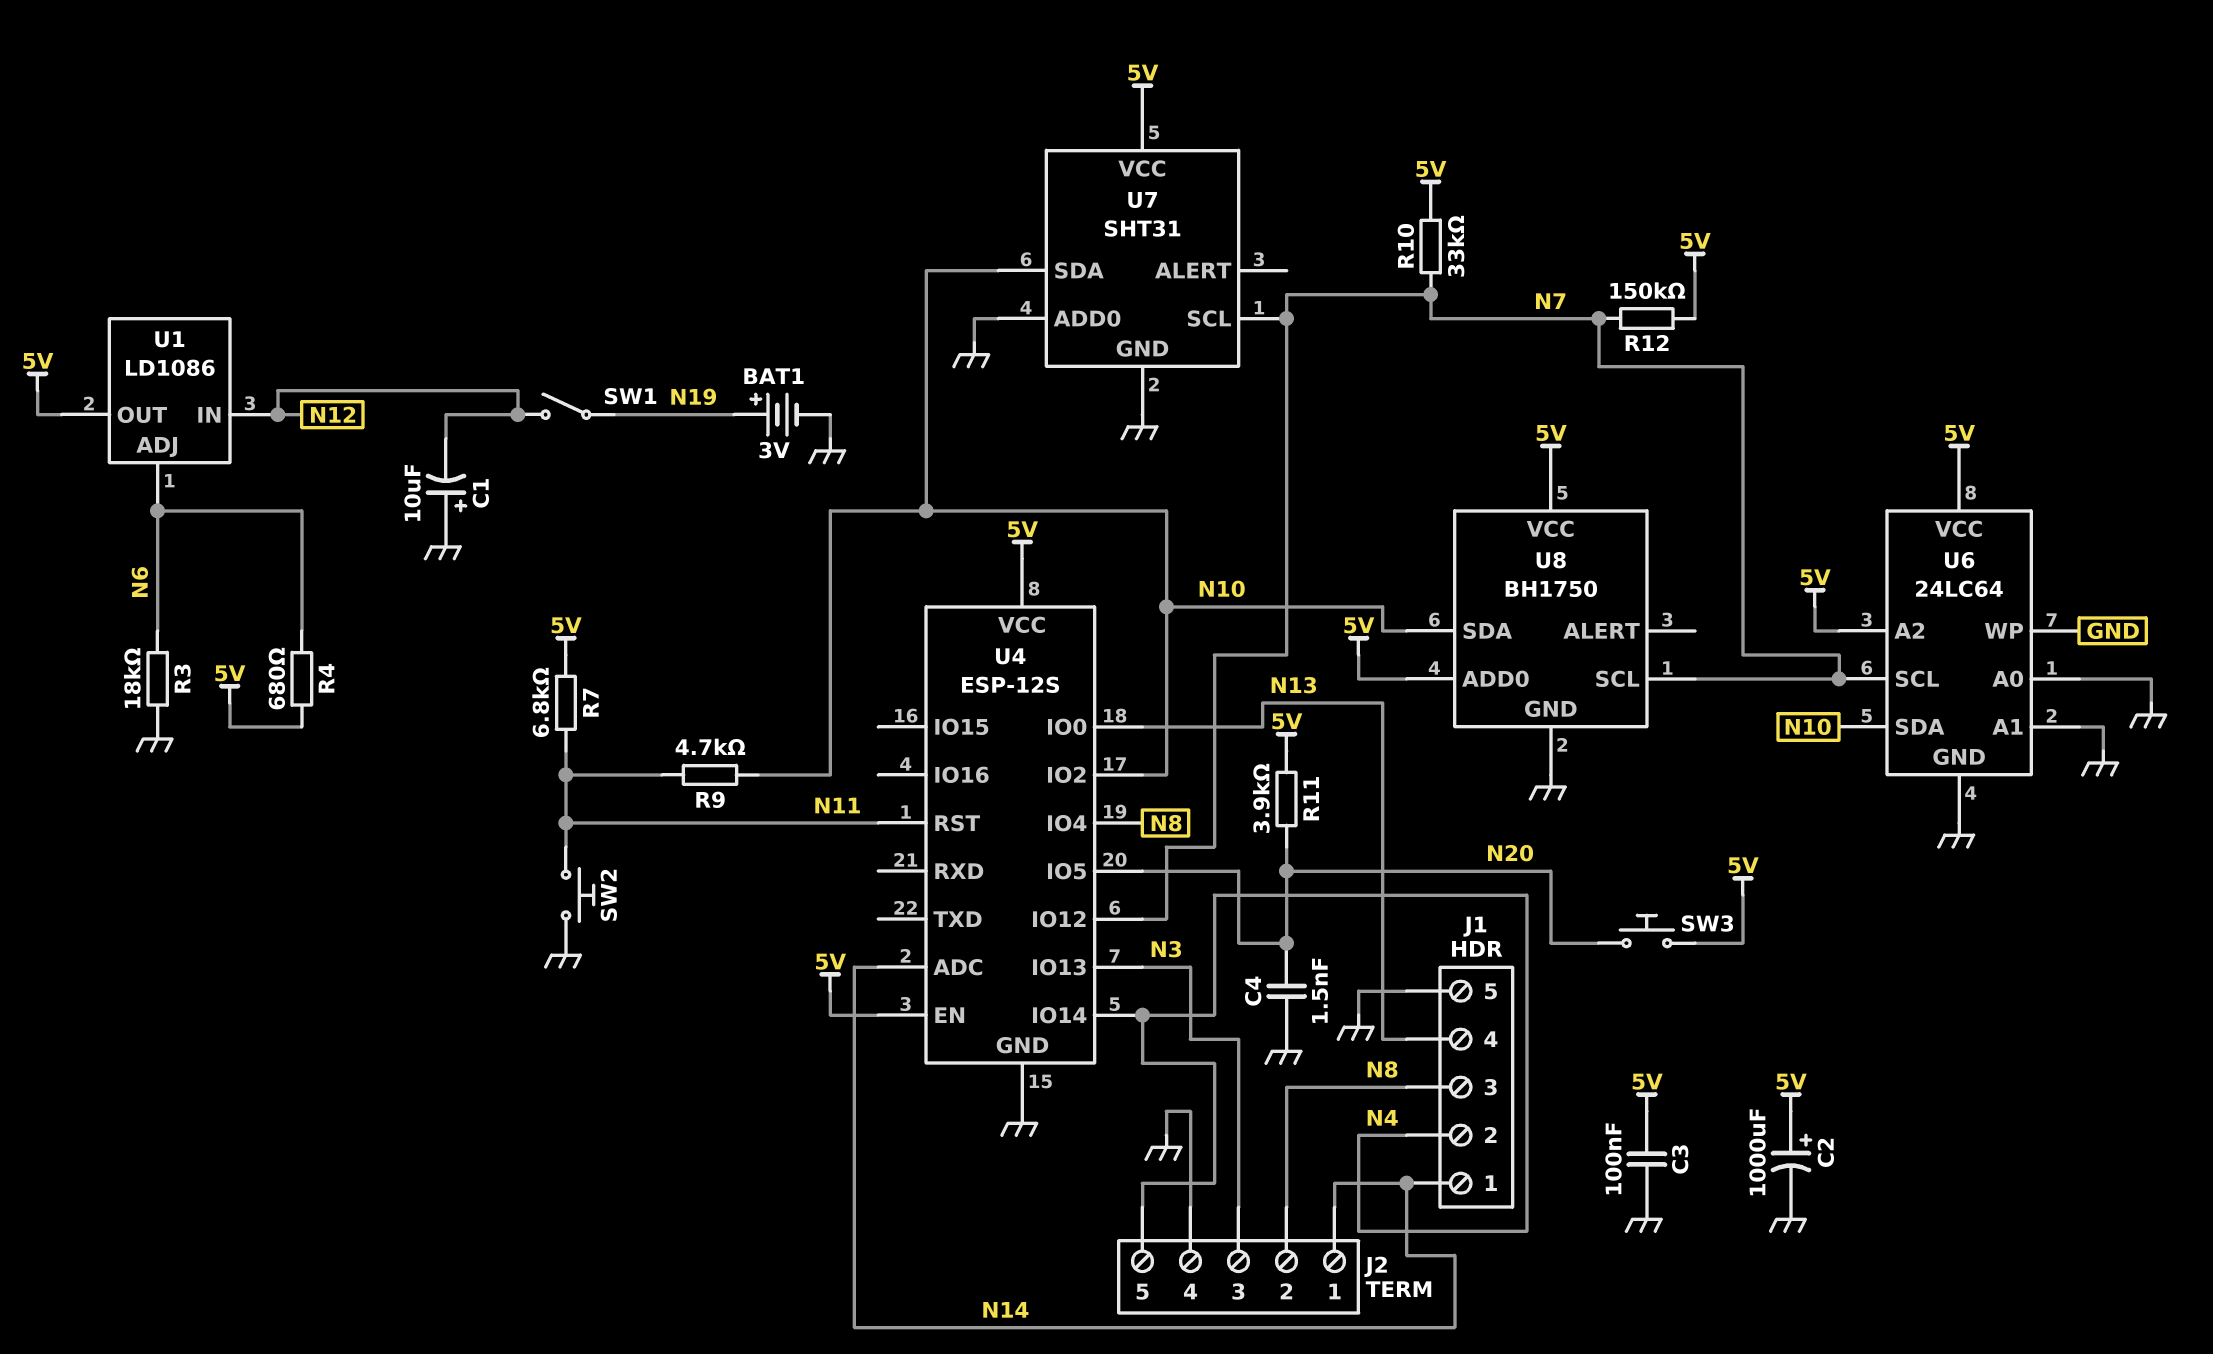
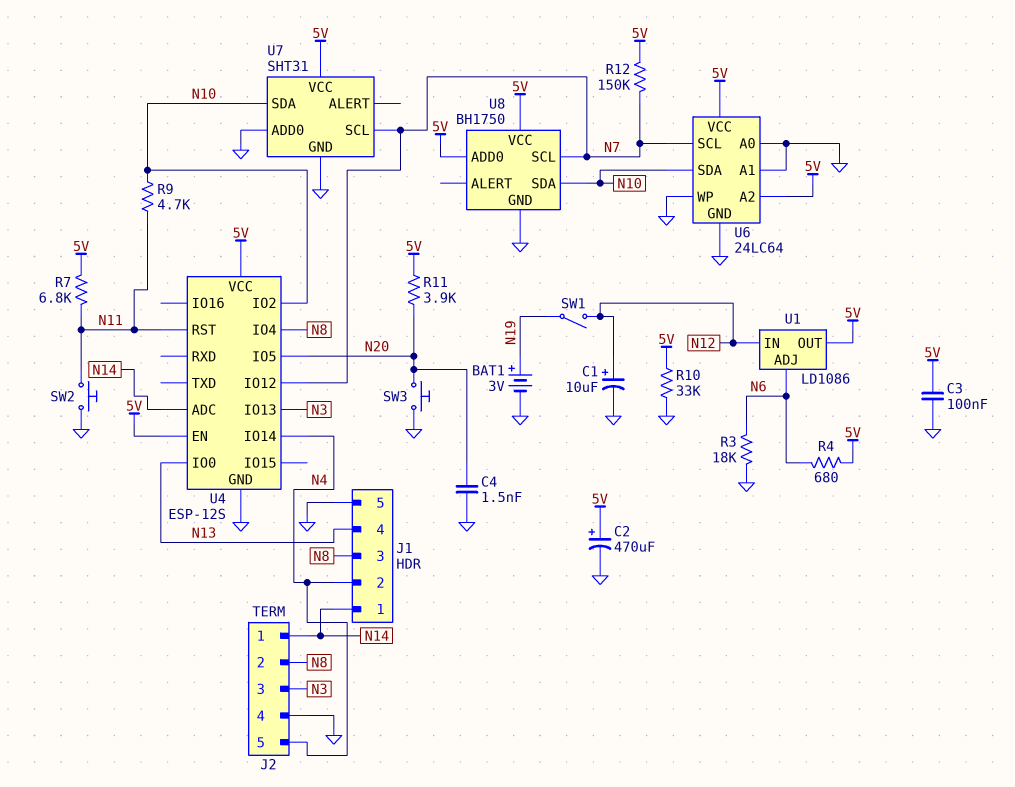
C1: 10uF (plus GND, minus N12) -> 10uF (plus N12, minus GND)
C2: 1000uF (plus 5V, minus GND) -> 470uF (plus 5V, minus GND)
R10: 33k (5V, N7) -> 33k (5V, GND)
SW3: button (5V, N20) -> button (GND, N20)

